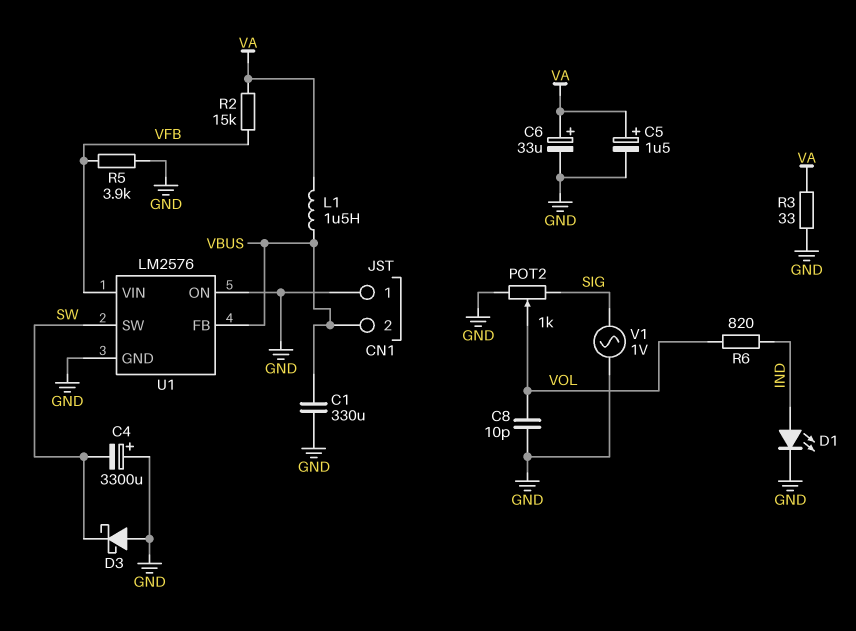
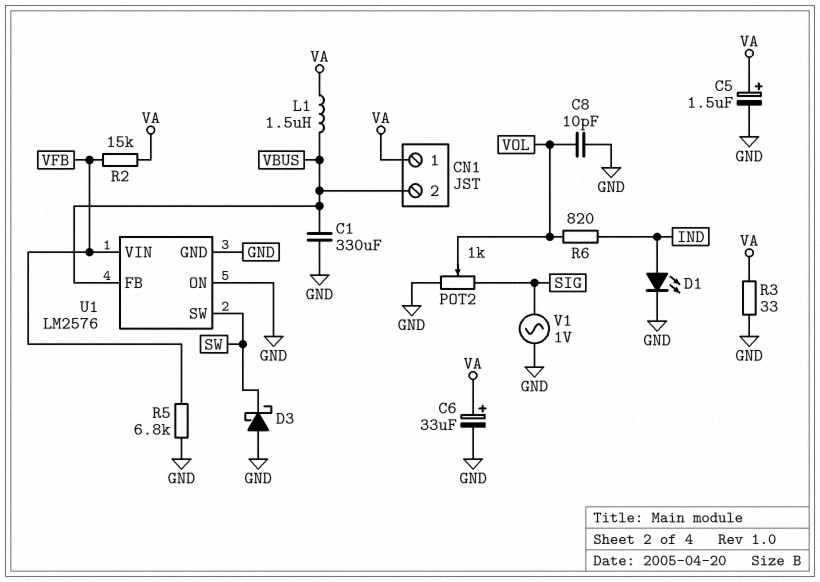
C4: 3300uF (plus GND, minus SW) -> none
CN1 pin 1: GND -> VA
R5: 3.9k (GND, VFB) -> 6.8k (GND, VFB)

